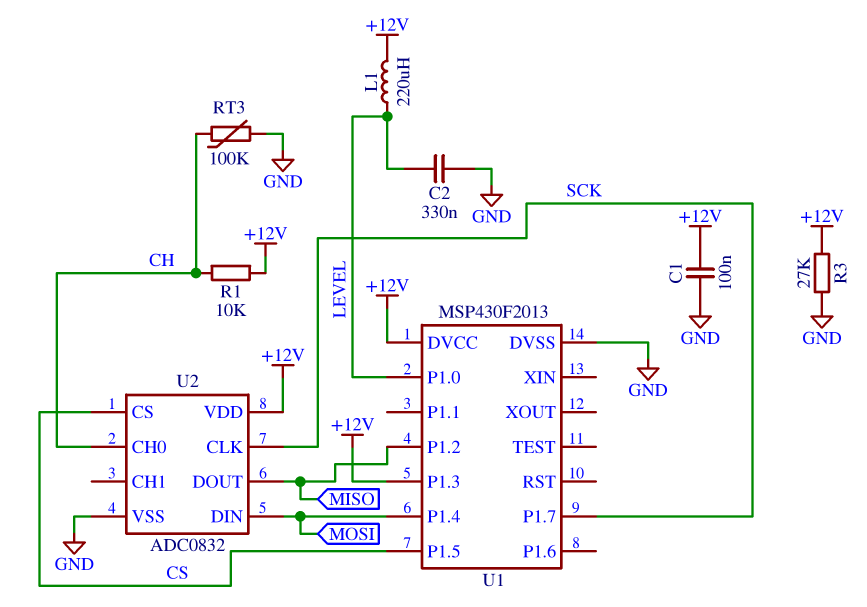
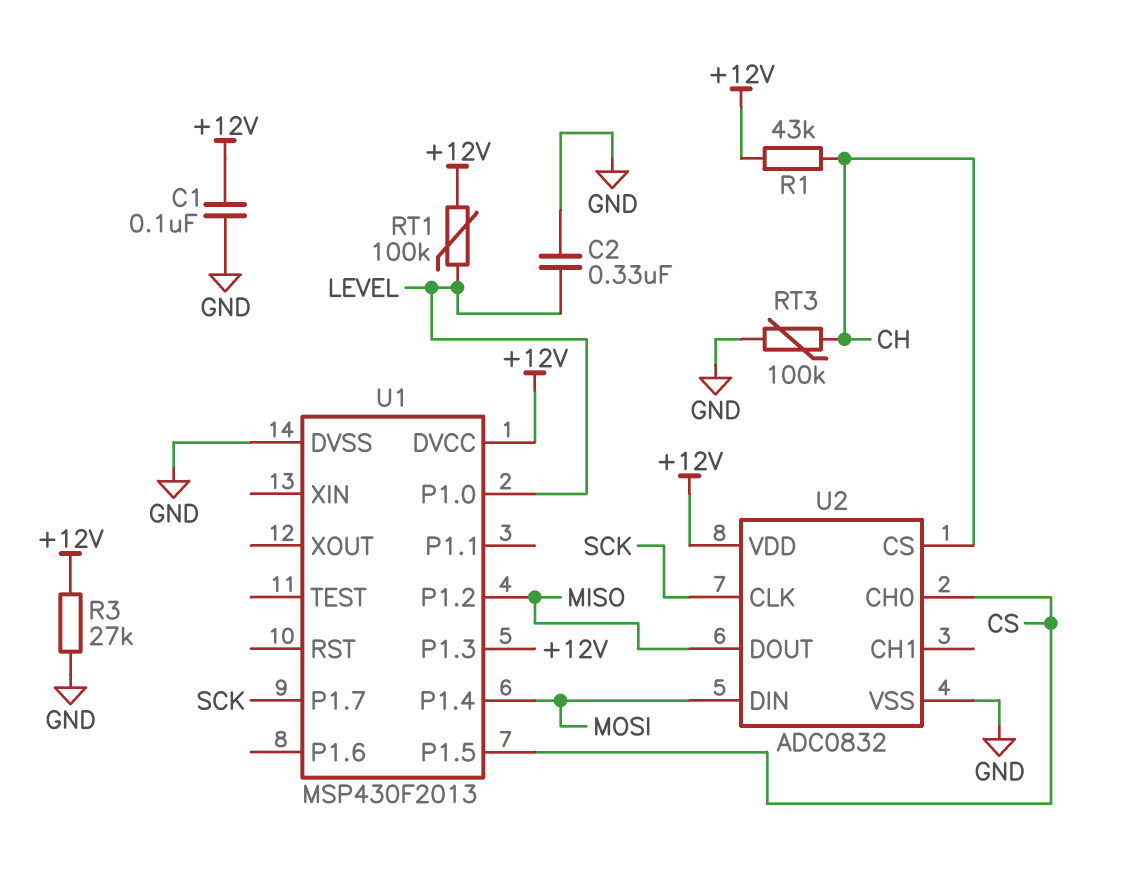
L1: 220uH (+12V, LEVEL) -> none
R1: 10k (+12V, CH) -> 43k (+12V, CH)
RT1: none -> 100k (+12V, LEVEL)
U2 pin CH0: CH -> CS
U2 pin CS: CS -> CH

